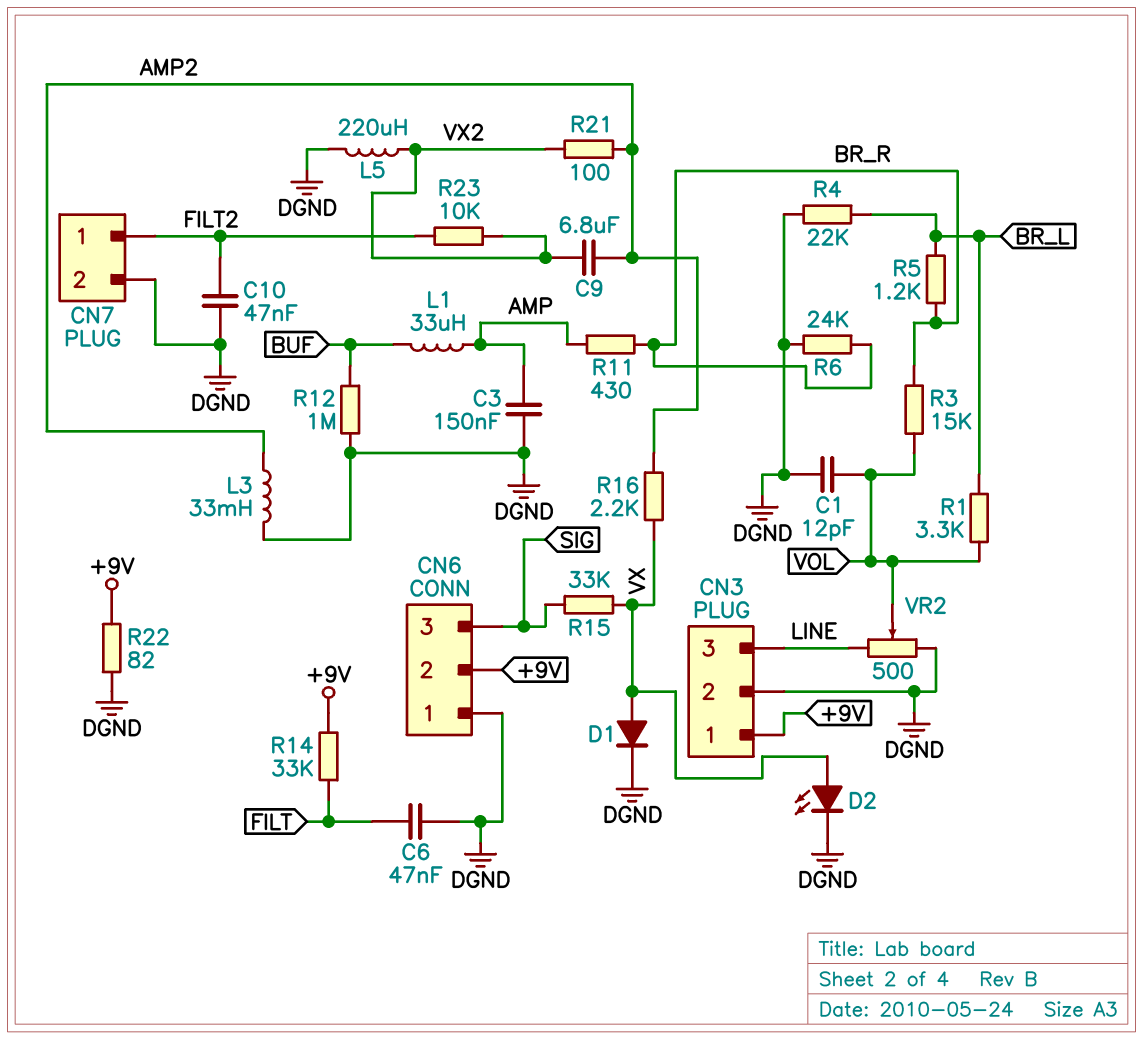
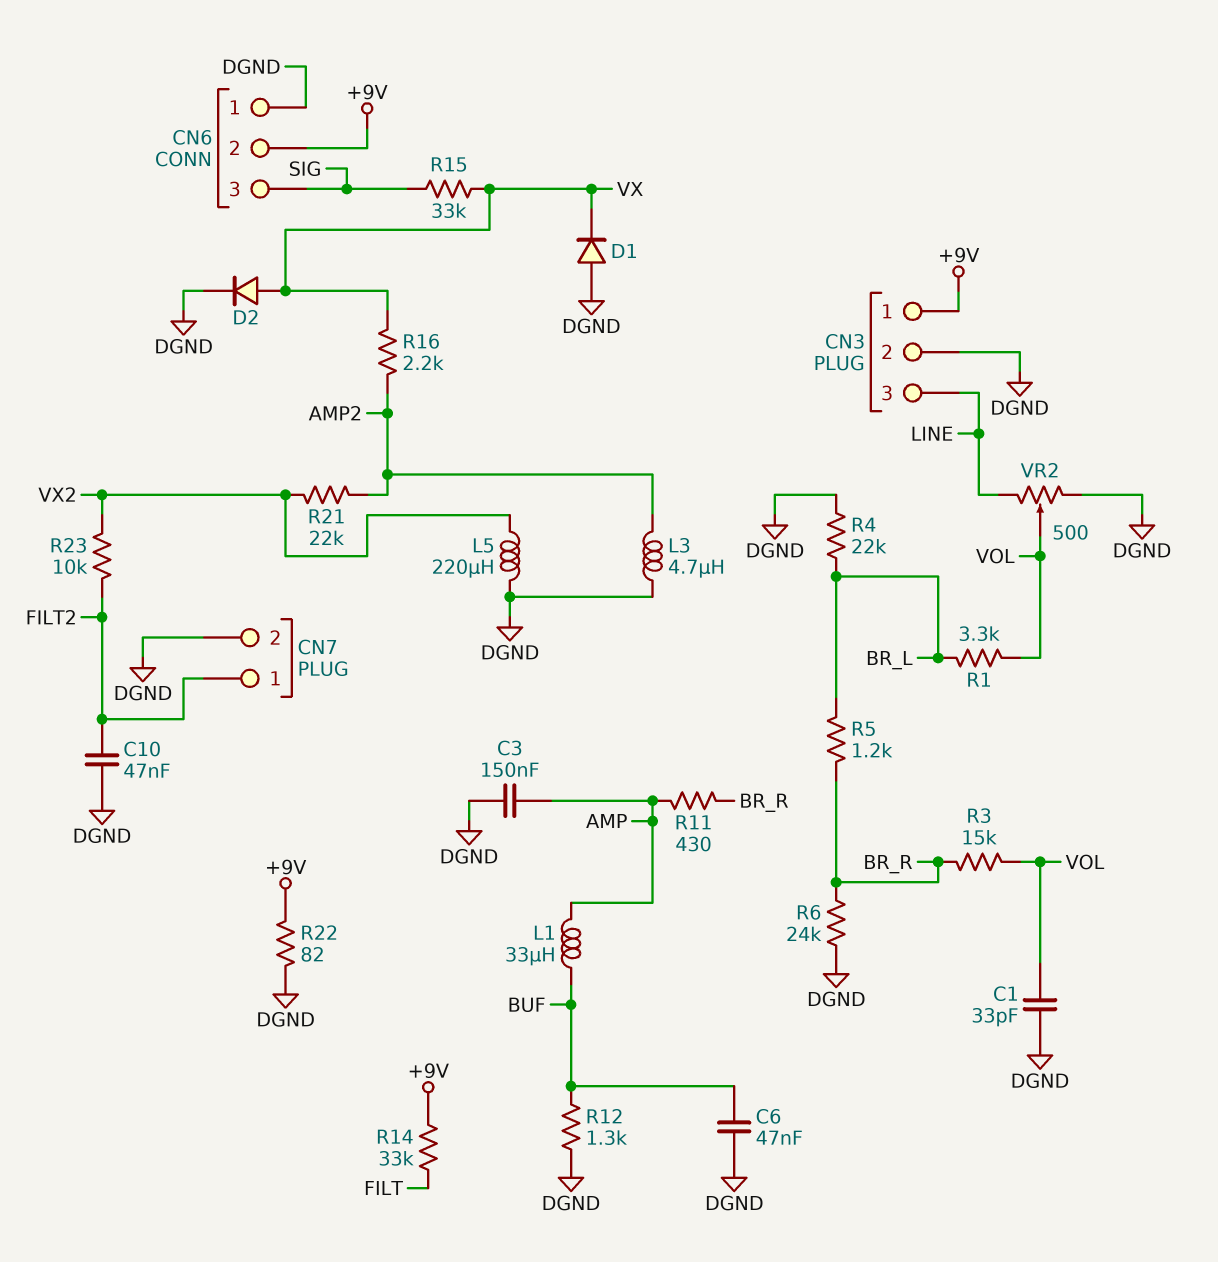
C1: 12pF (DGND, VOL) -> 33pF (DGND, VOL)
C6: 47nF (DGND, FILT) -> 47nF (BUF, DGND)
C9: 6.8uF (AMP2, VX2) -> none
D1: diode (A VX, K DGND) -> diode (A DGND, K VX)
D2: LED (A VX, K DGND) -> diode (A VX, K DGND)
L3: 33mH (AMP2, DGND) -> 4.7uH (AMP2, DGND)
R12: 1M (BUF, DGND) -> 1.3k (BUF, DGND)
R21: 100 (AMP2, VX2) -> 22k (AMP2, VX2)

